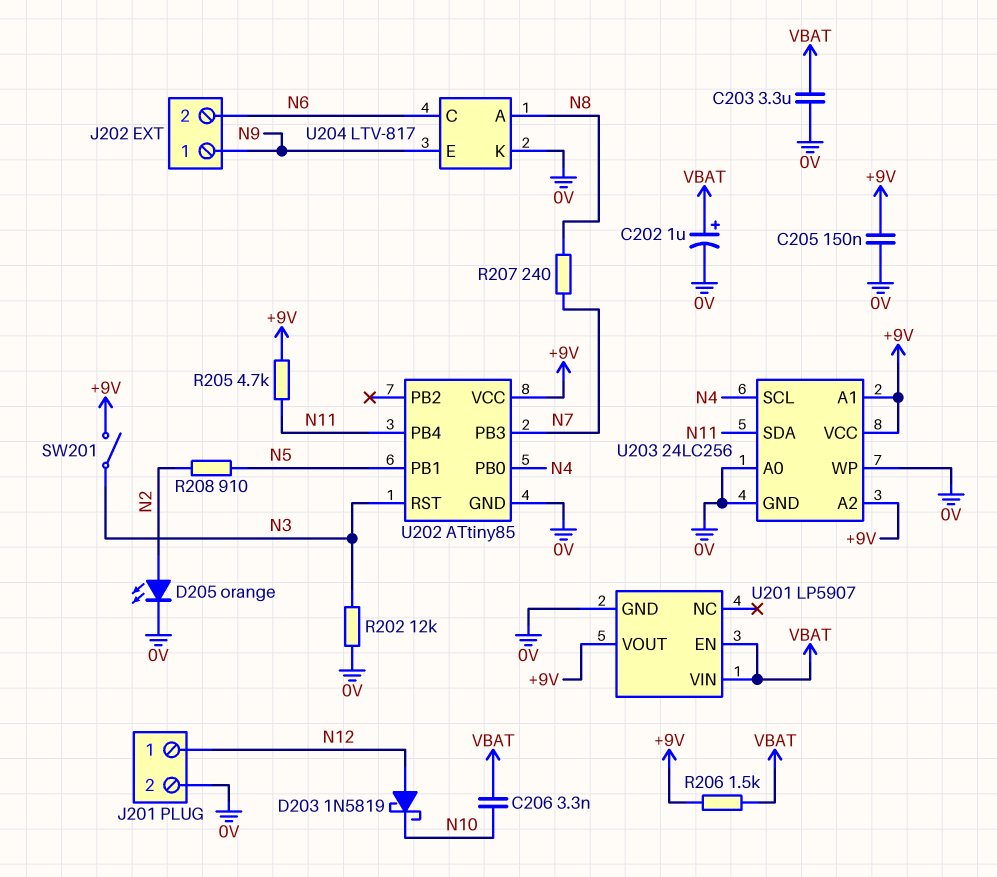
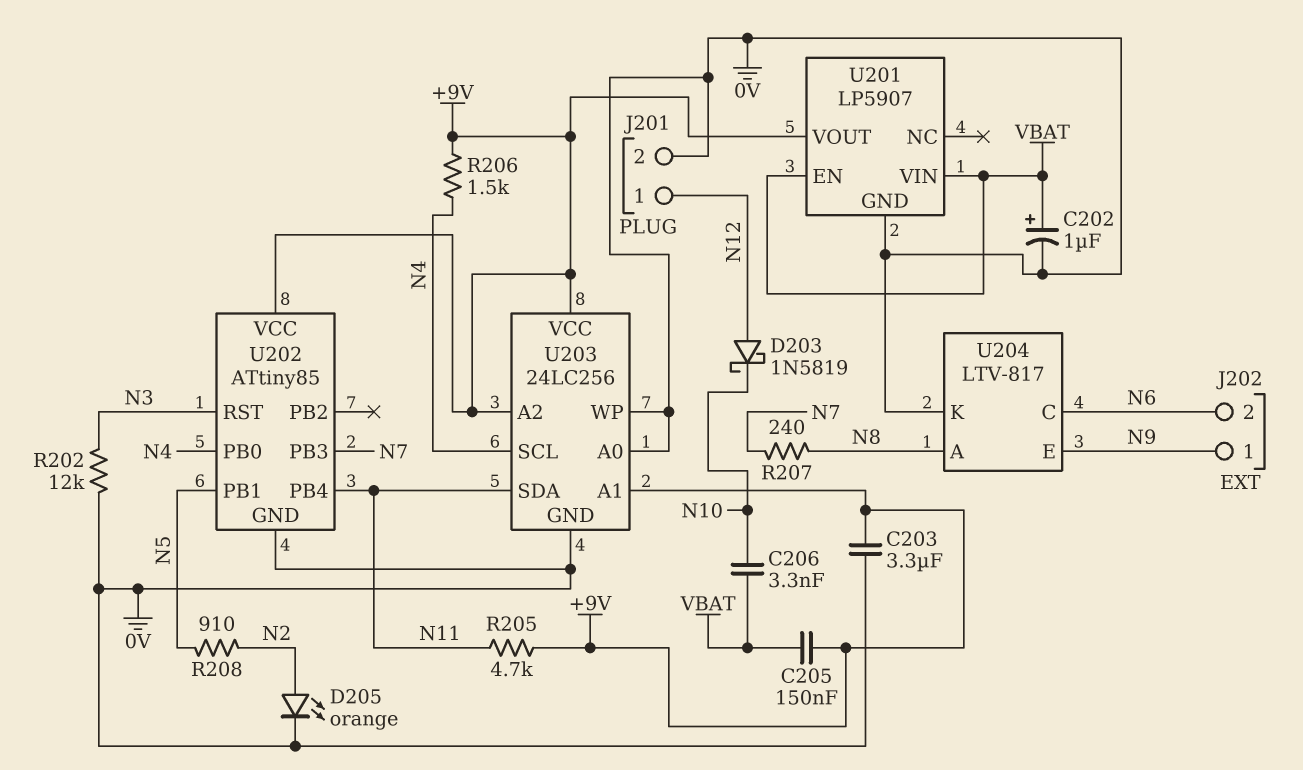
C203: 3.3uF (0V, VBAT) -> 3.3uF (+9V, 0V)
C205: 150nF (+9V, 0V) -> 150nF (+9V, VBAT)
R206: 1.5k (+9V, VBAT) -> 1.5k (+9V, N4)
SW201: switch (+9V, N3) -> none

